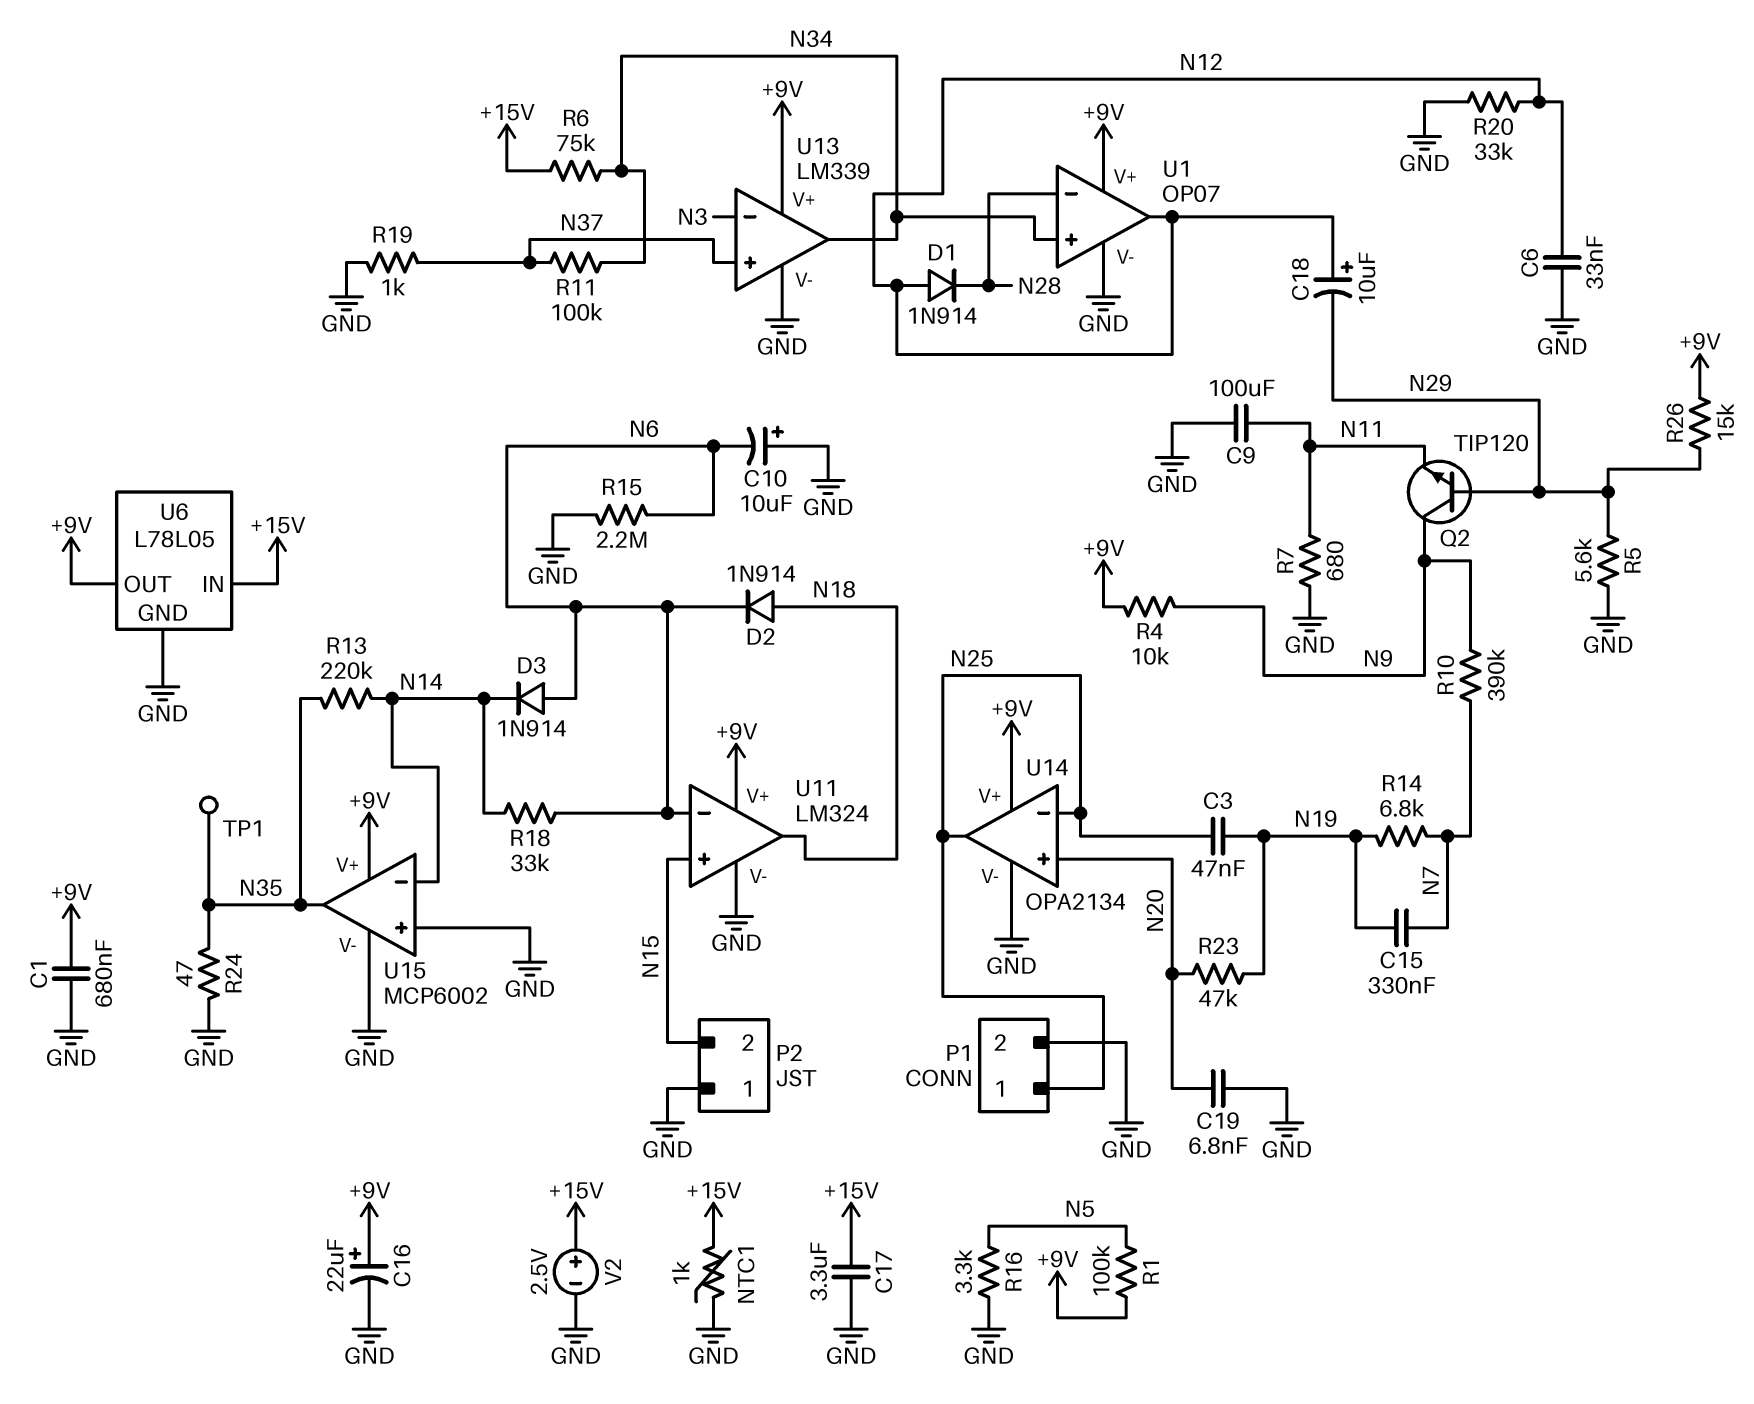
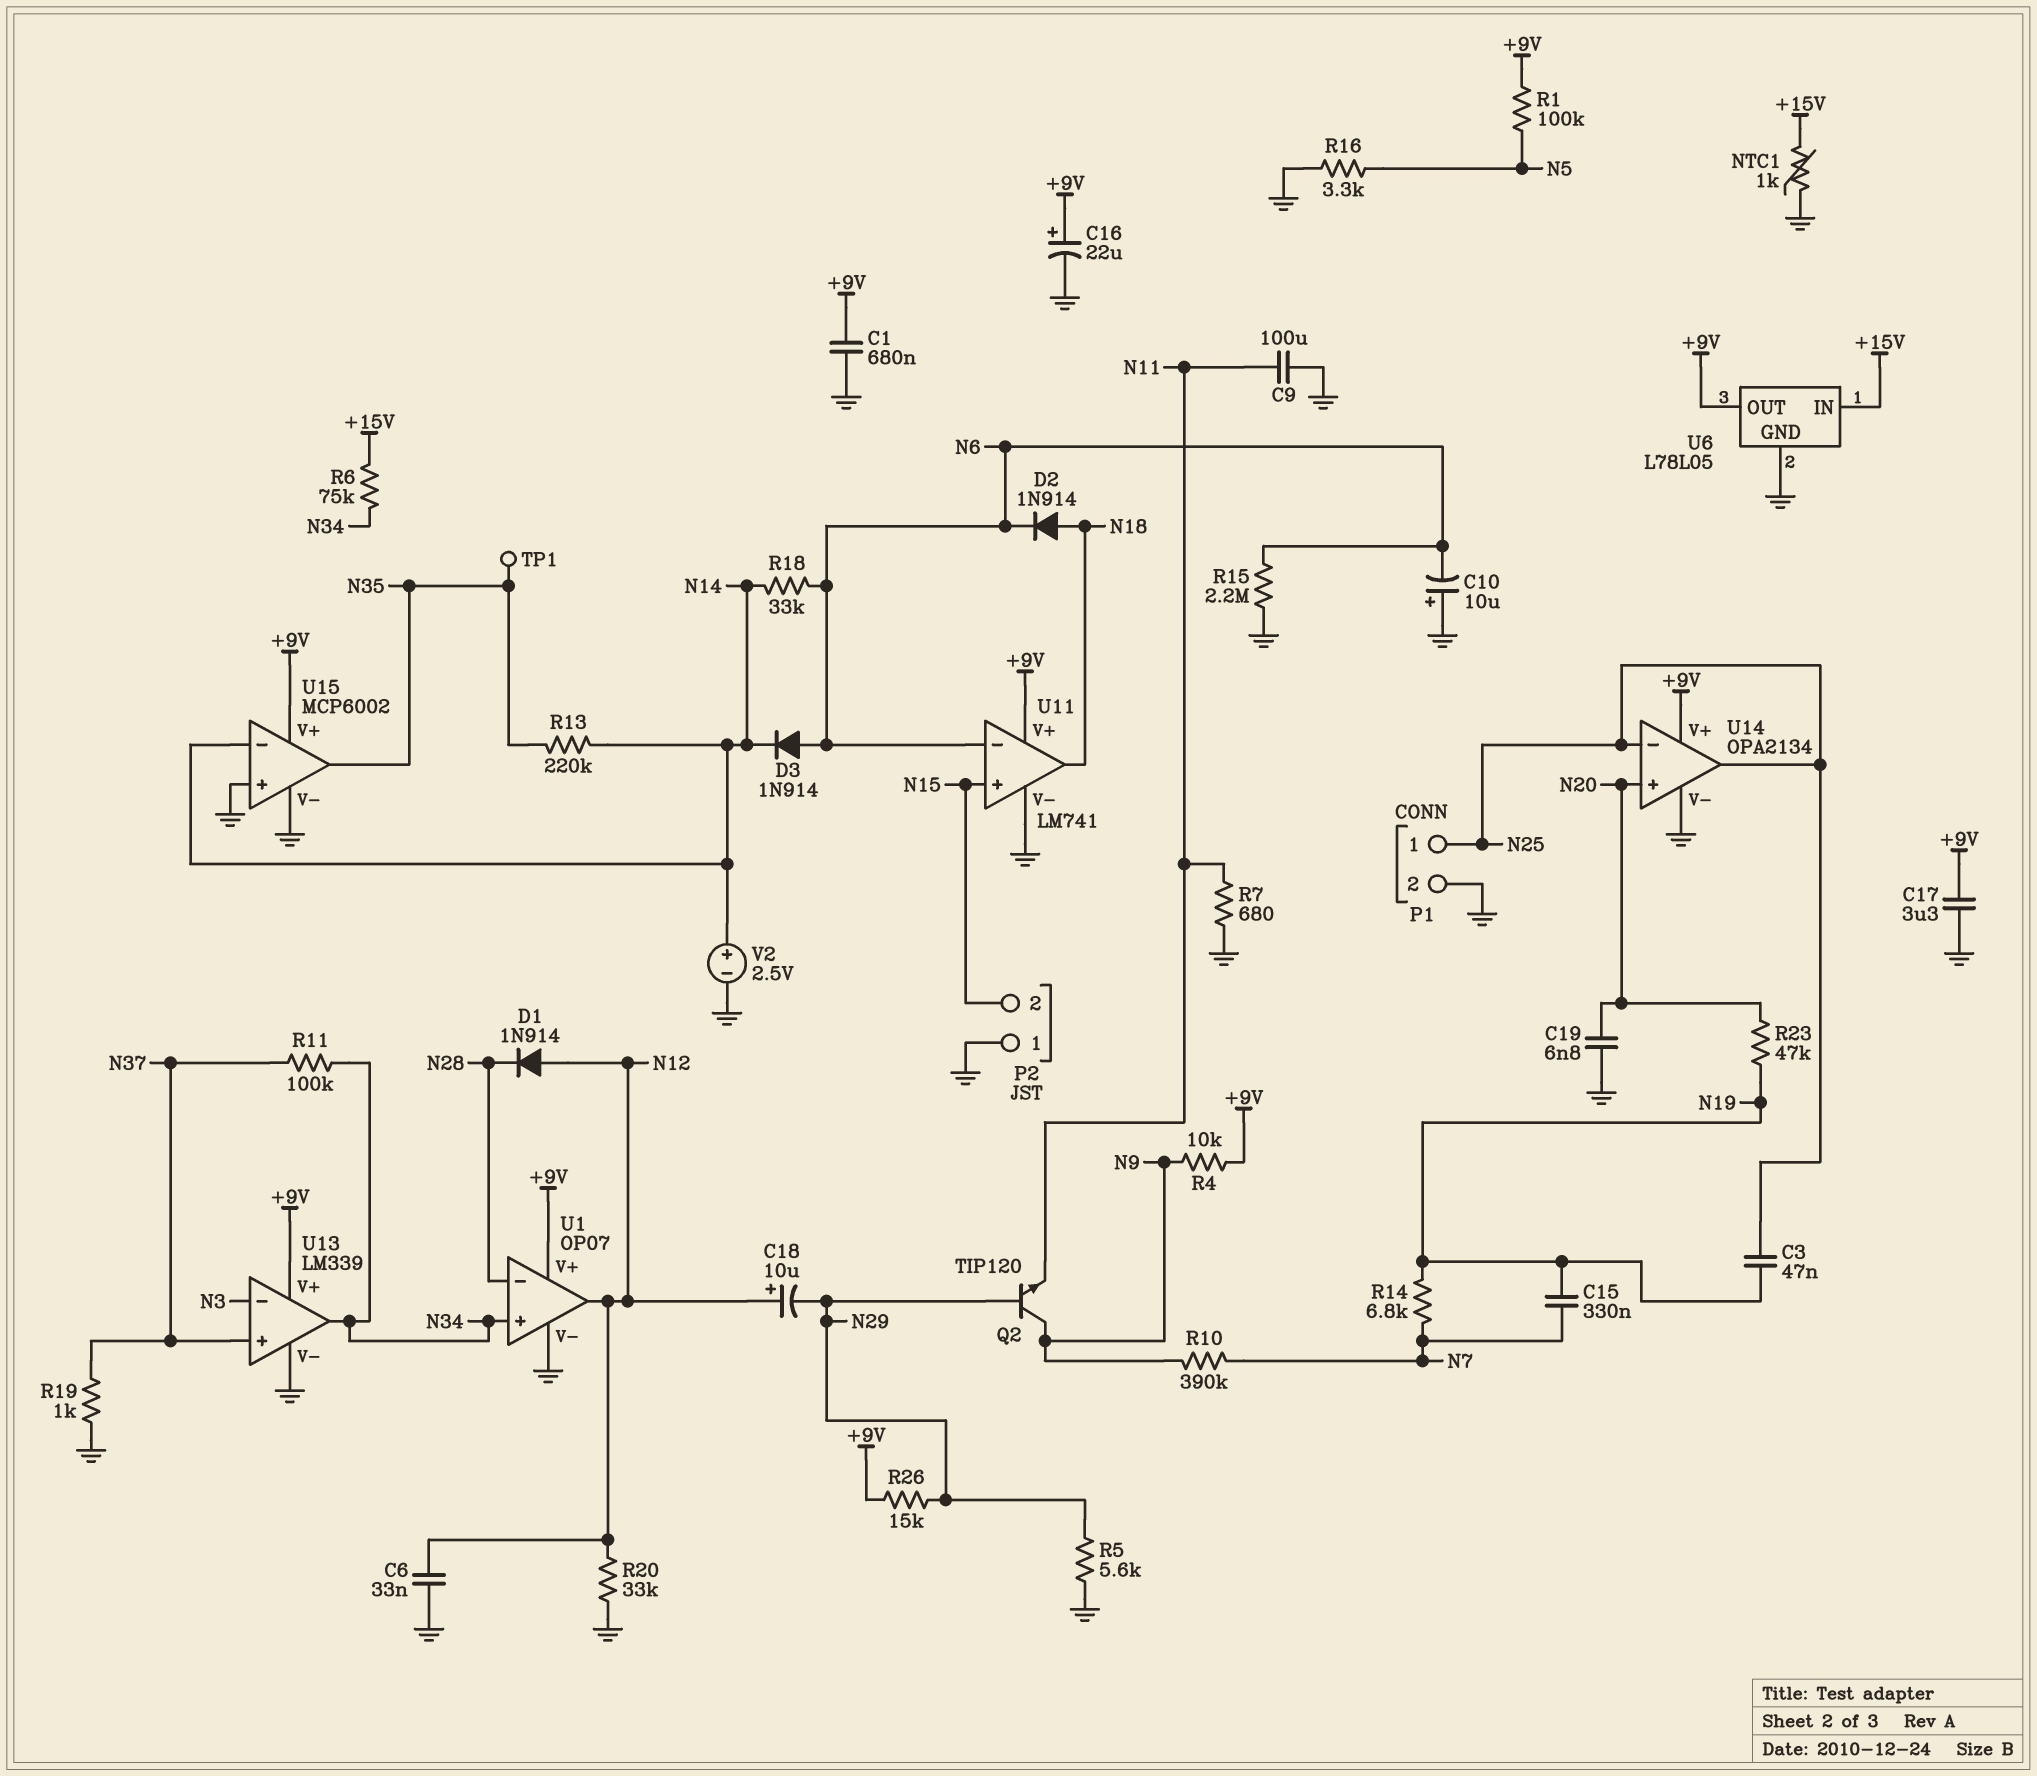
C17: 3.3uF (+15V, GND) -> 3.3uF (+9V, GND)
R24: 47 (GND, N35) -> none
U11: LM324 -> LM741
V2: 2.5V (plus +15V, minus GND) -> 2.5V (plus N14, minus GND)

